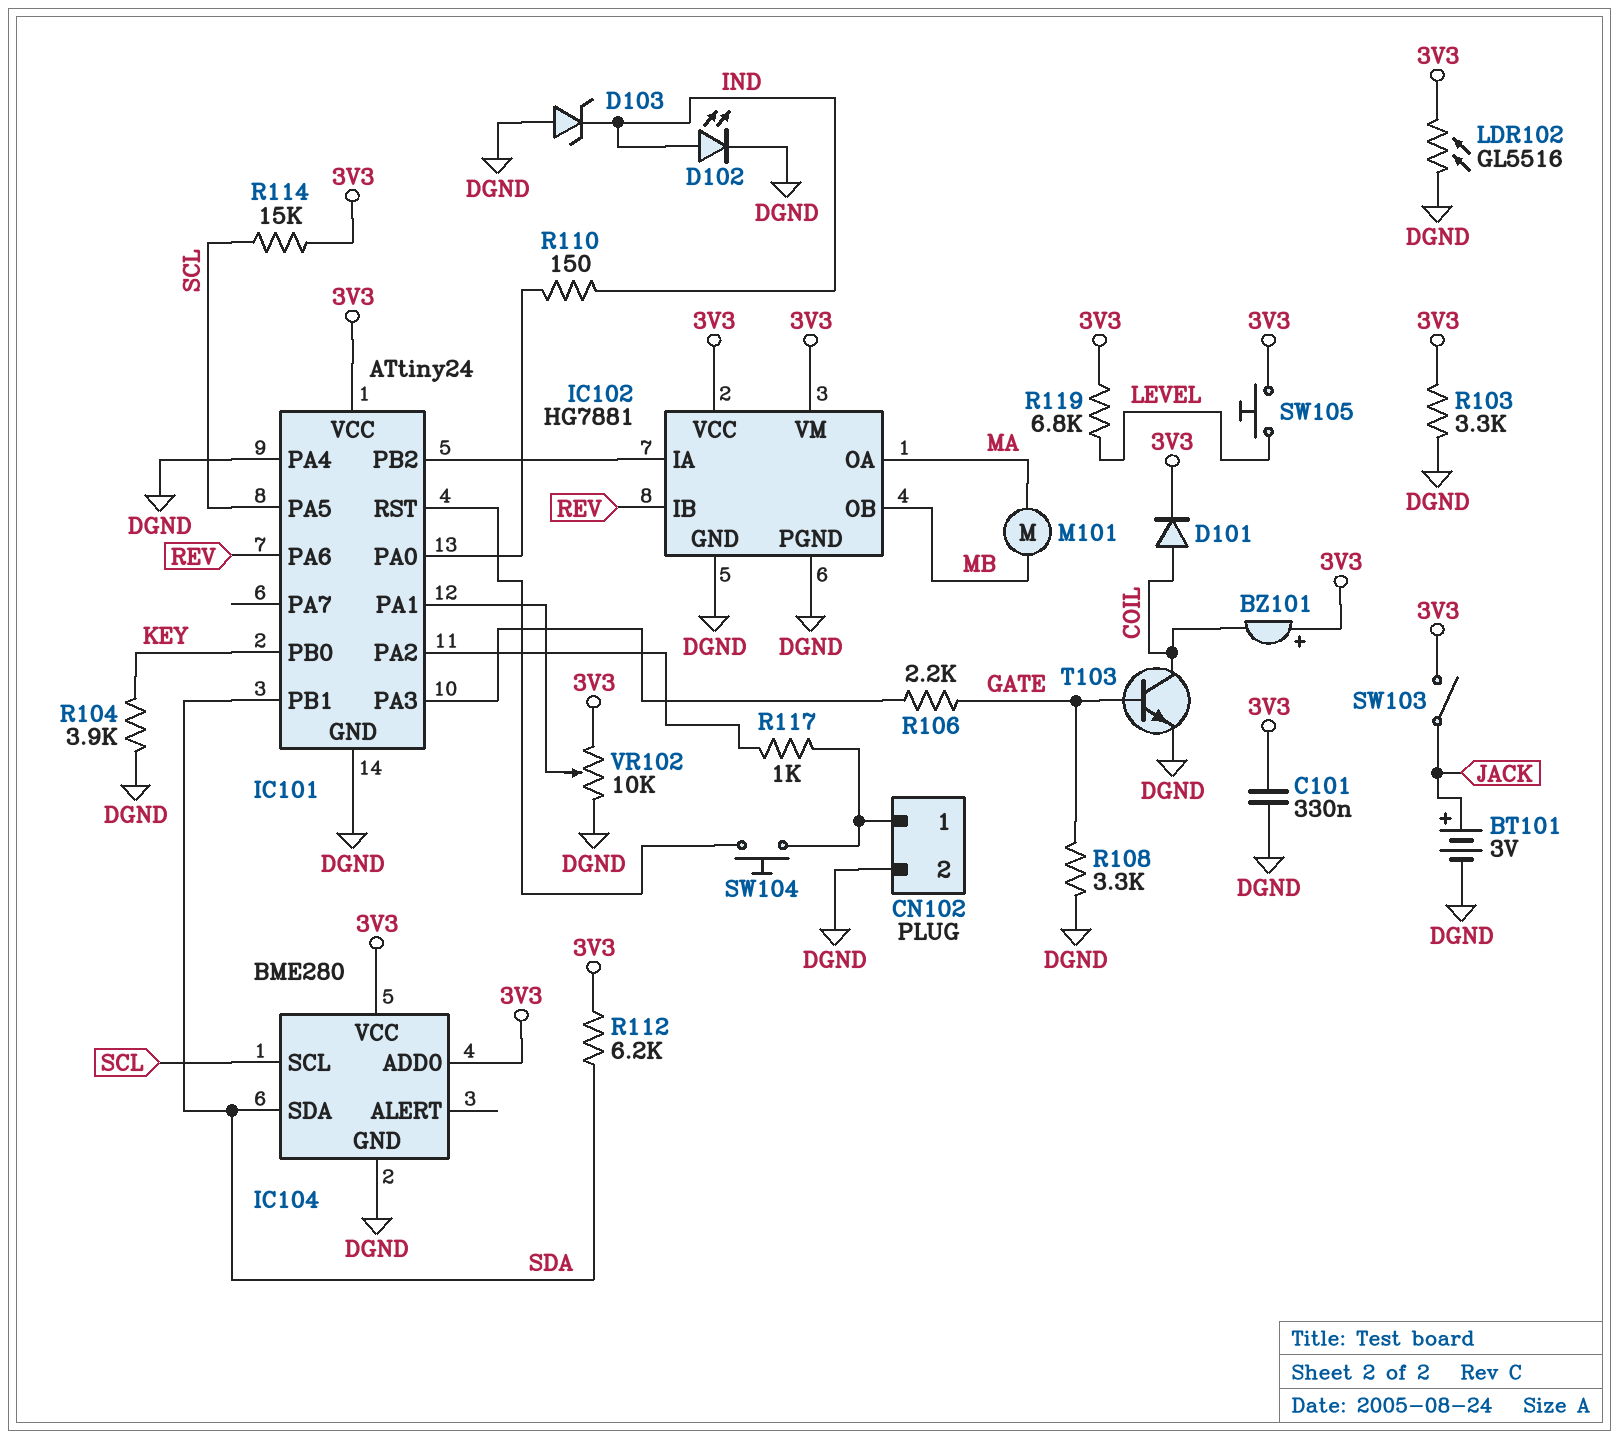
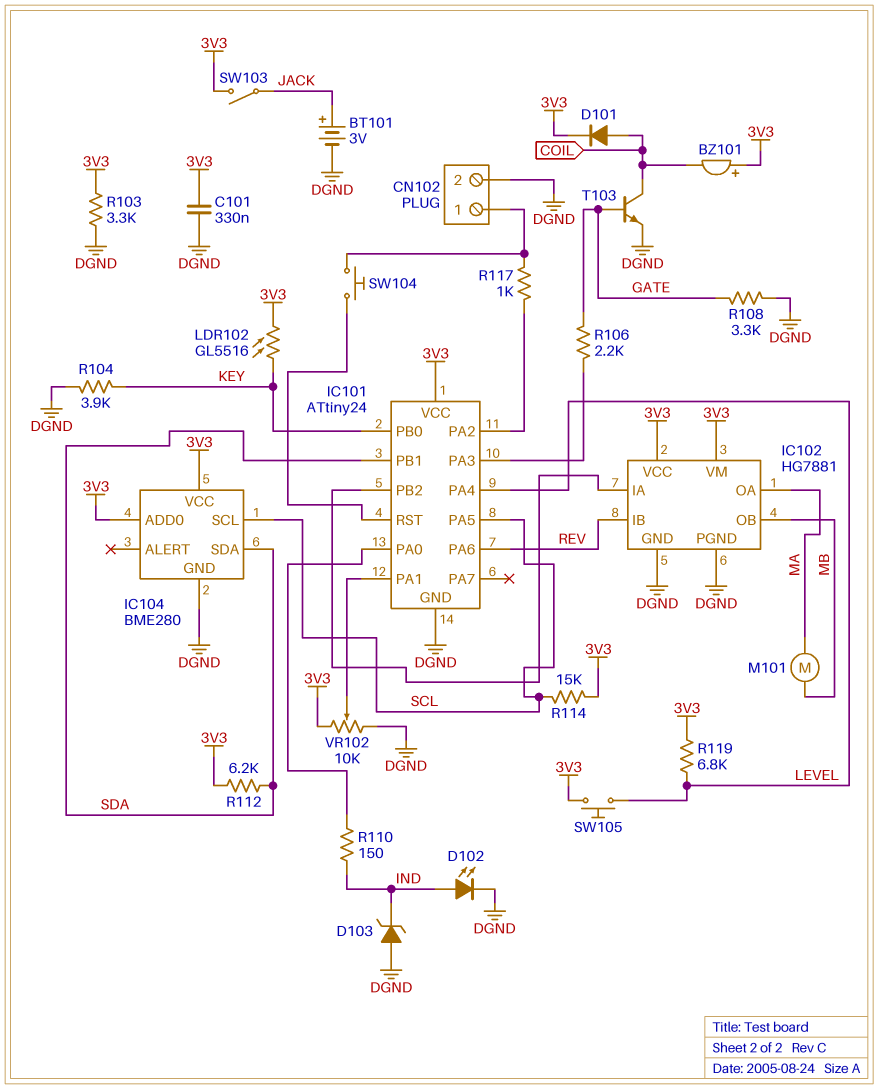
IC101 pin PA4: DGND -> LEVEL
LDR102: GL5516 (3V3, DGND) -> GL5516 (3V3, KEY)

